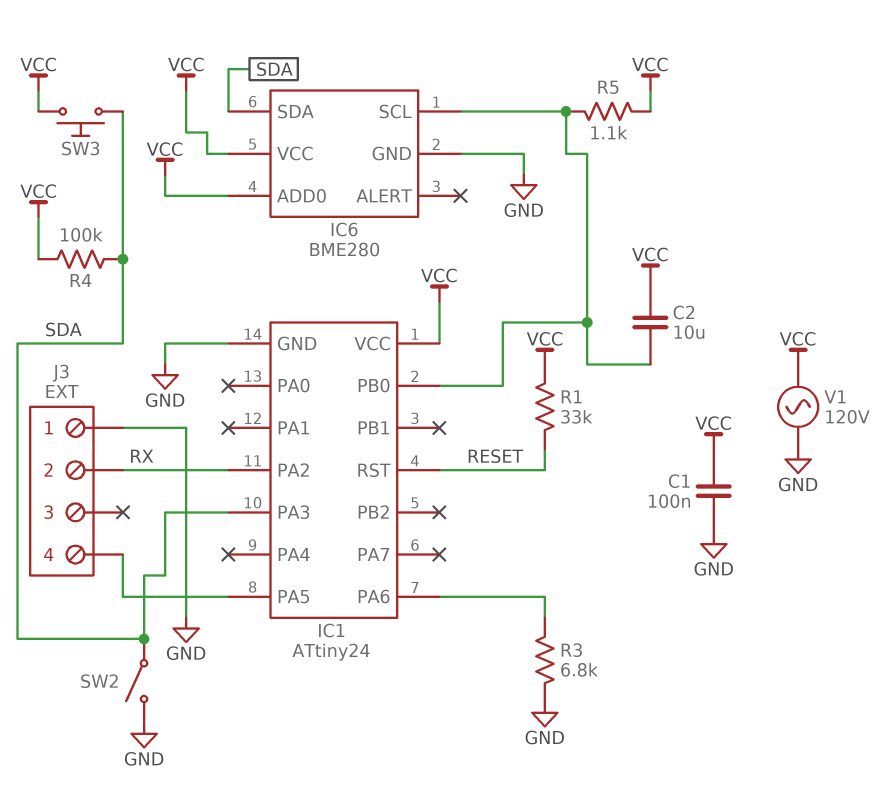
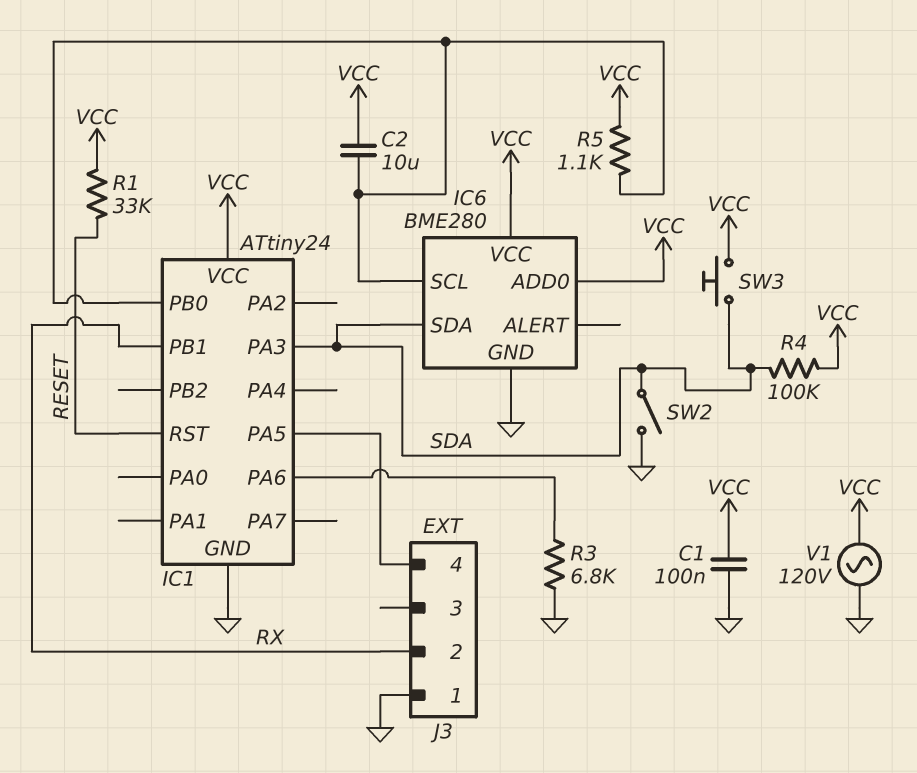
IC1 pin PA2: RX -> none
IC1 pin PB1: none -> RX

